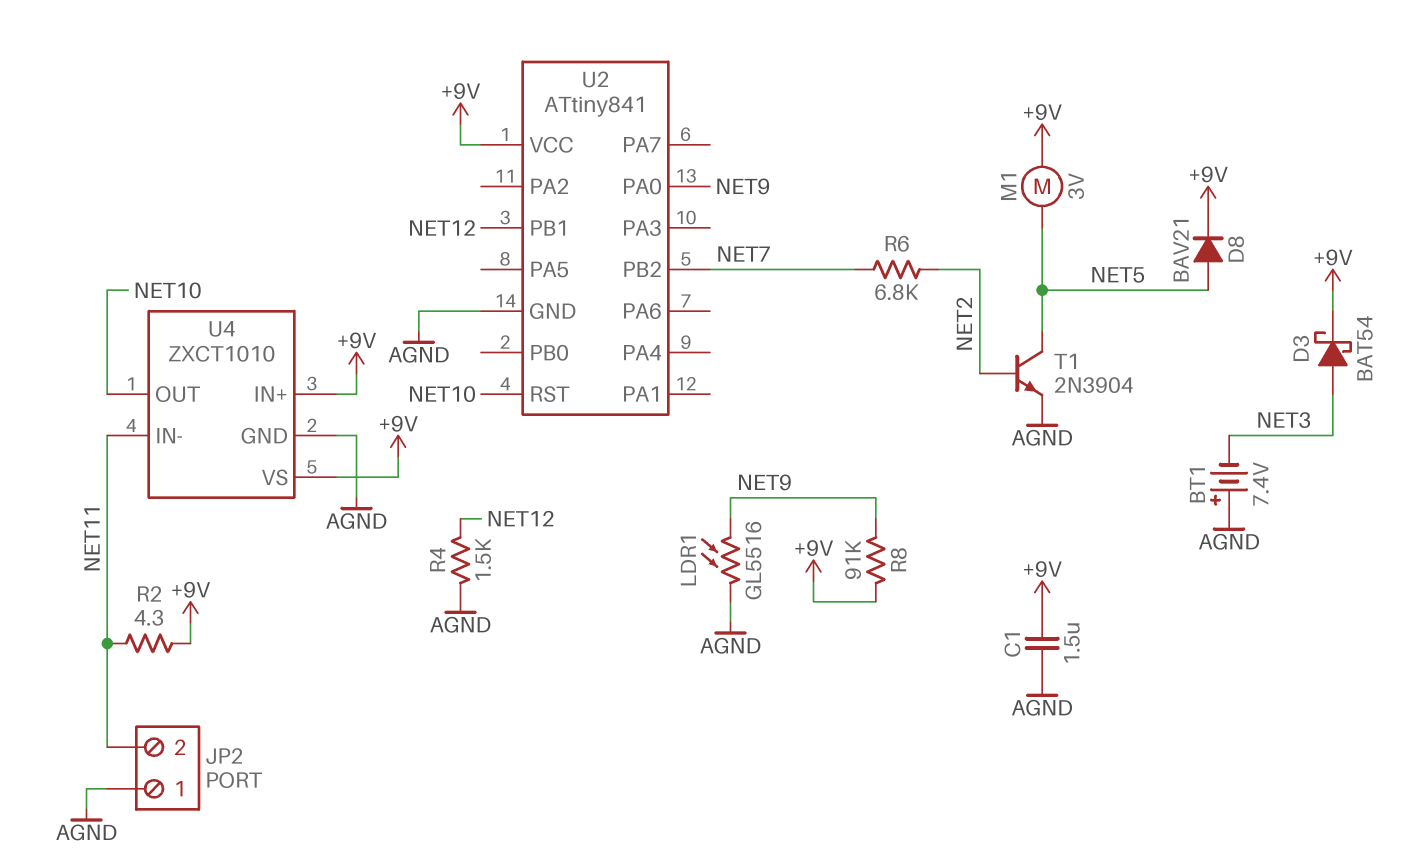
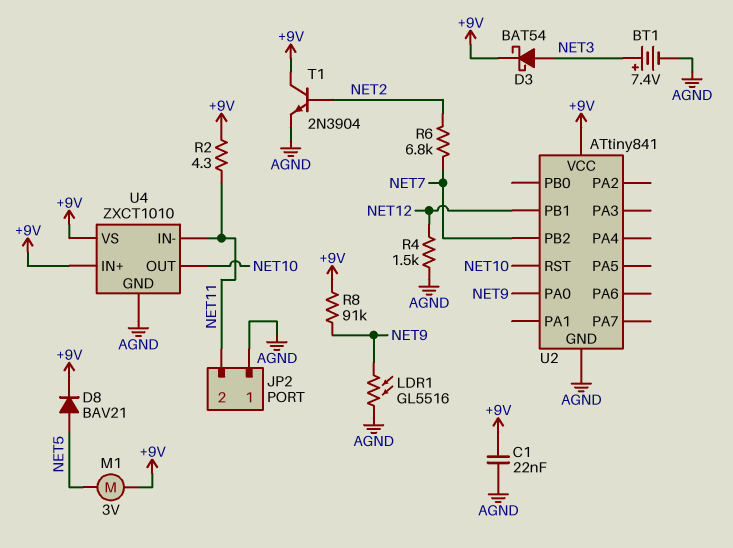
BT1: 7.4V (plus AGND, minus NET3) -> 7.4V (plus NET3, minus AGND)
C1: 1.5uF (+9V, AGND) -> 22nF (+9V, AGND)
T1: NPN 2N3904 (B NET2, C NET5, E AGND) -> NPN 2N3904 (B NET2, C +9V, E AGND)

